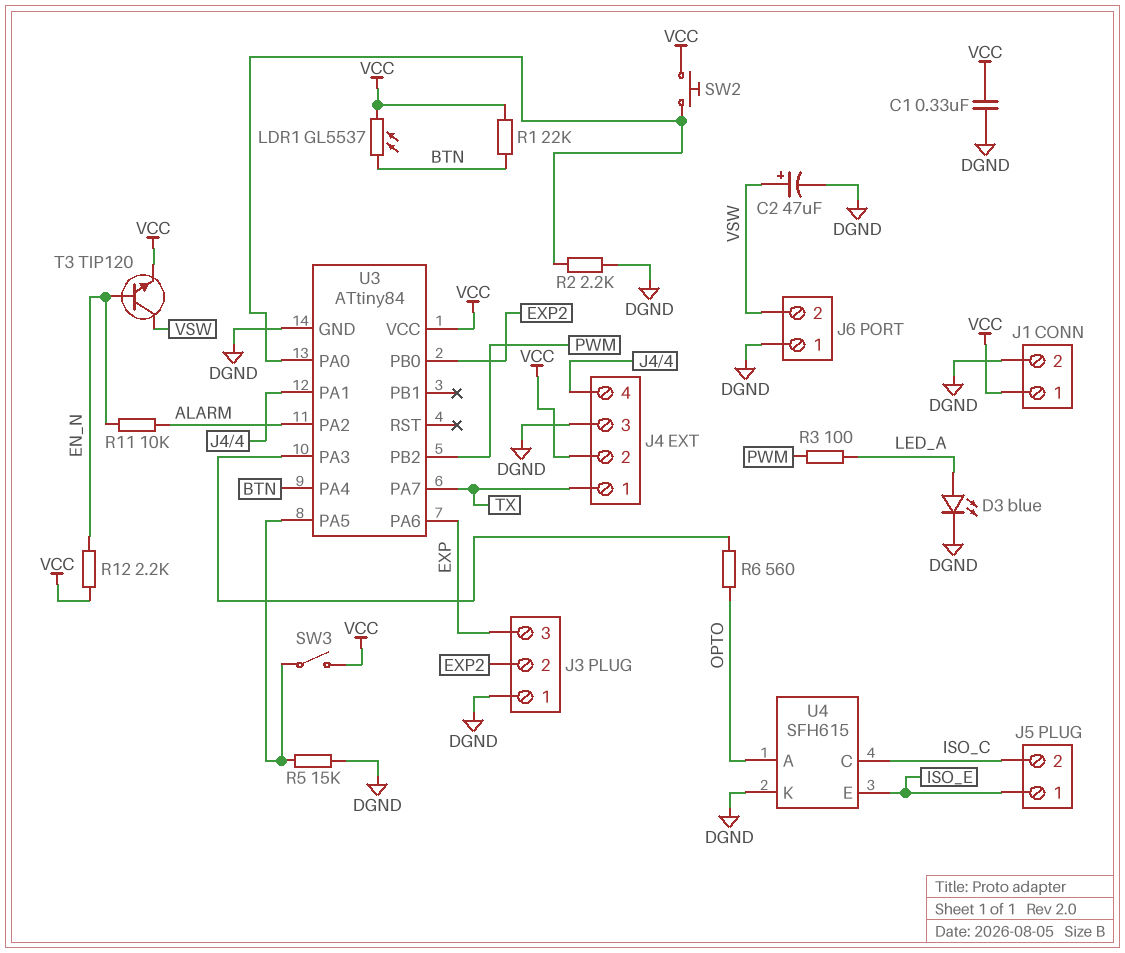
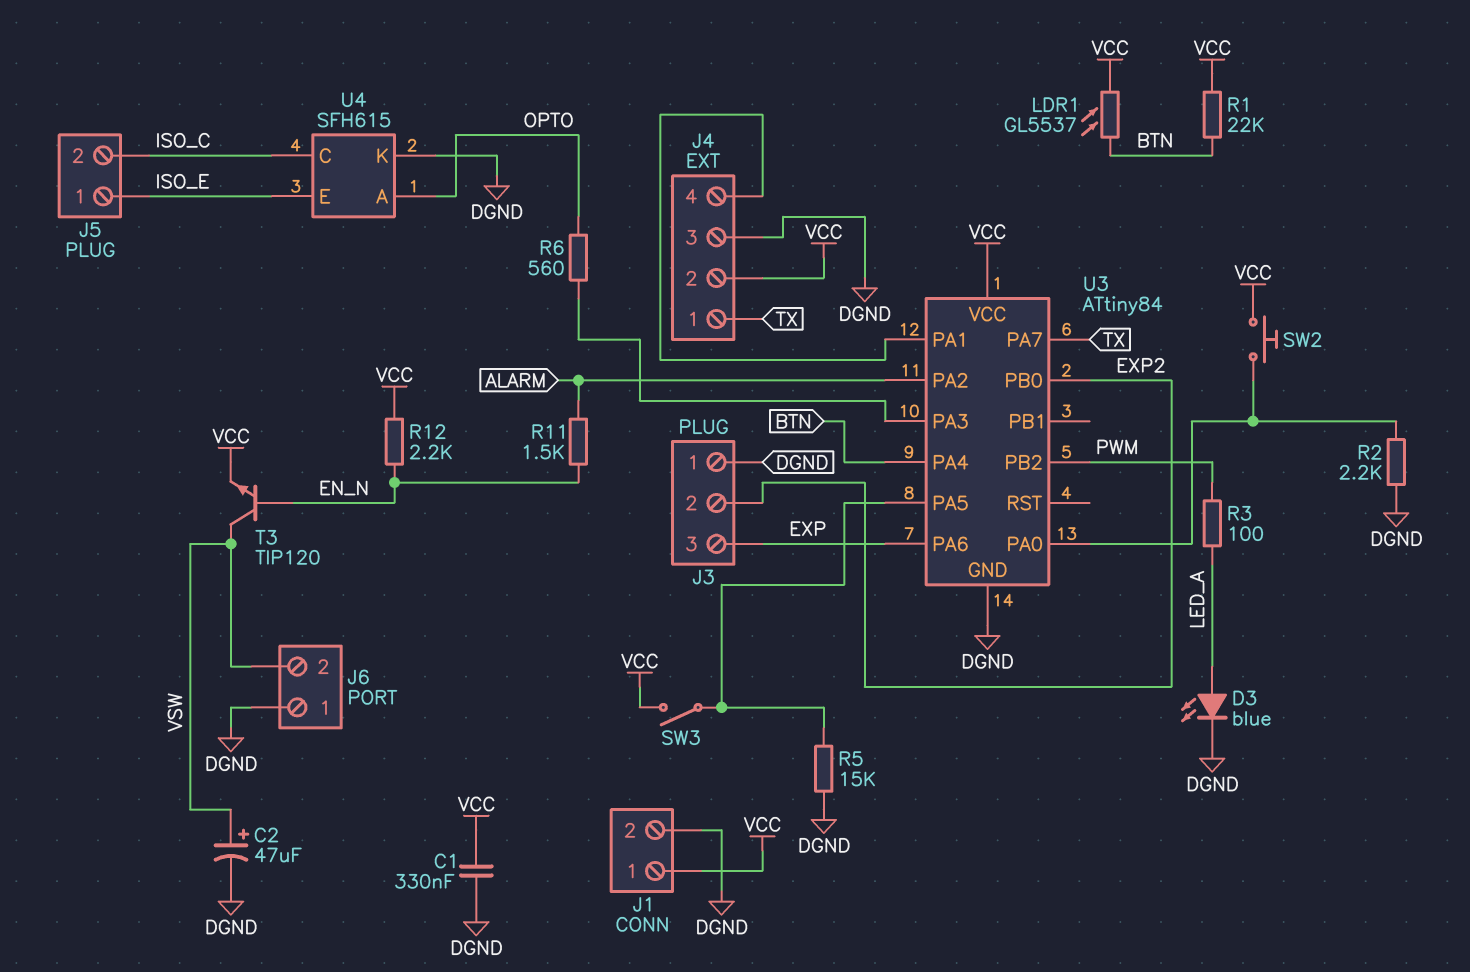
R11: 10k (ALARM, EN_N) -> 1.5k (ALARM, EN_N)

